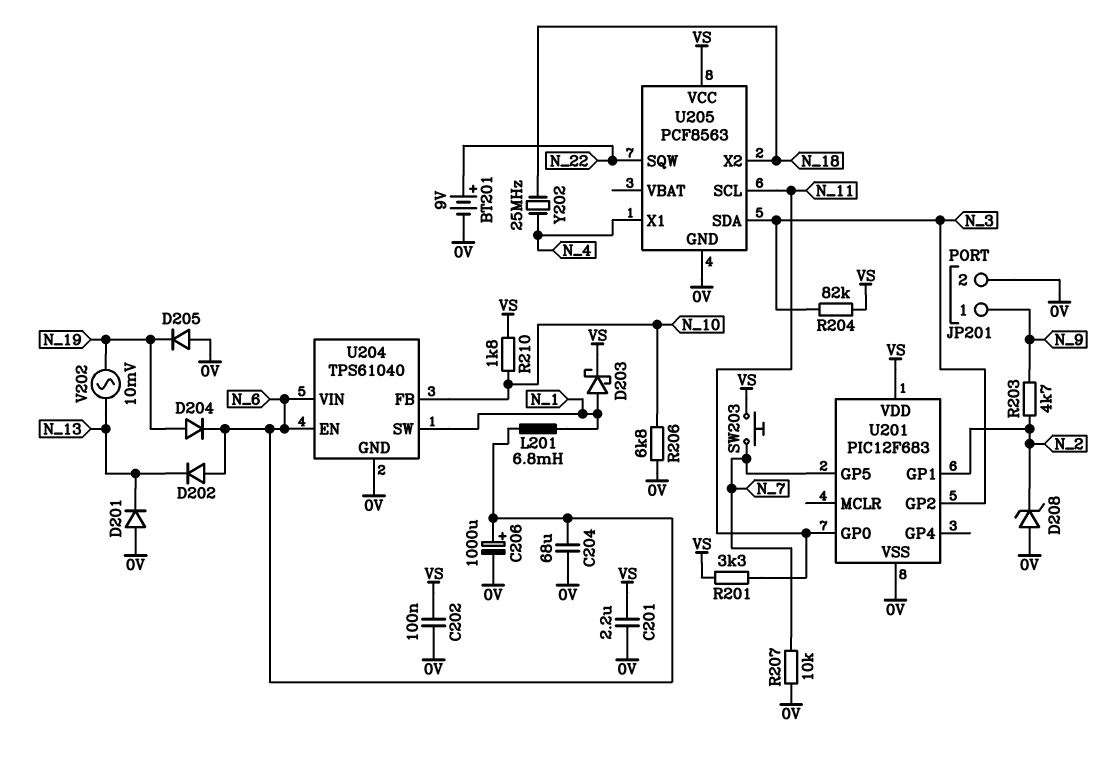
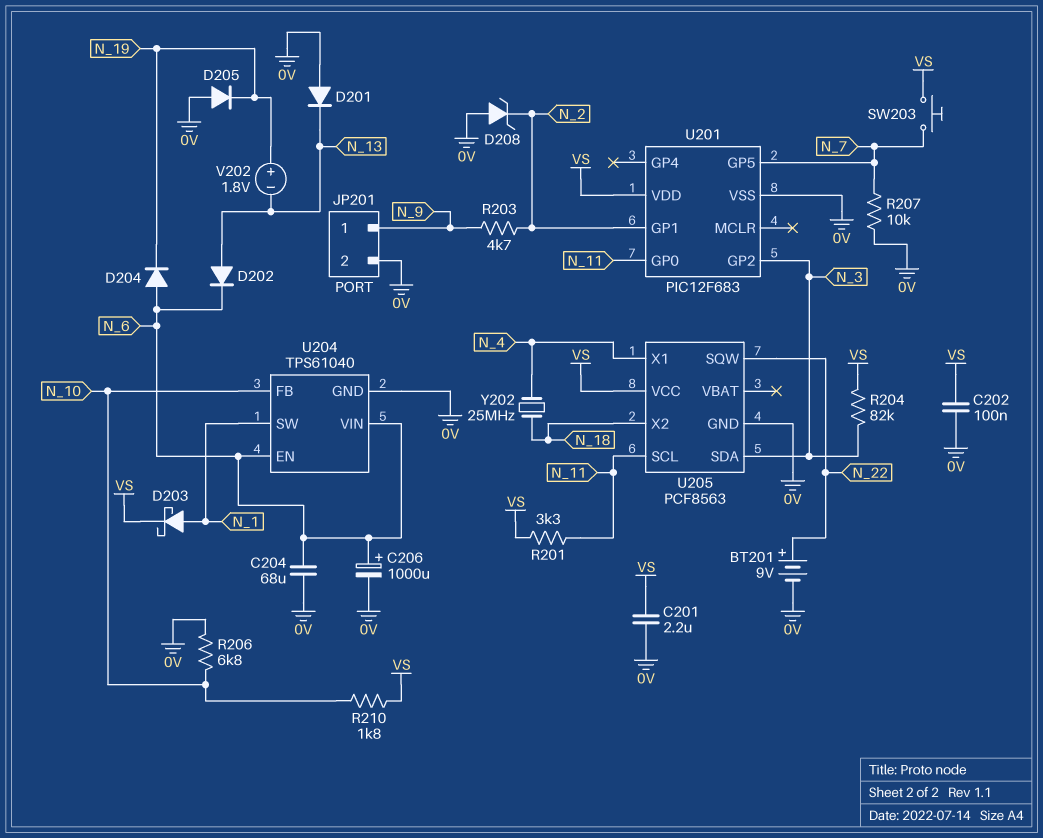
D202: diode (A N_6, K N_13) -> diode (A N_13, K N_6)
D204: diode (A N_19, K N_6) -> diode (A N_6, K N_19)
L201: 6.8mH (N_1, N_6) -> none
V202: AC 10mV (N_13, N_19) -> 1.8V (plus N_19, minus N_13)

